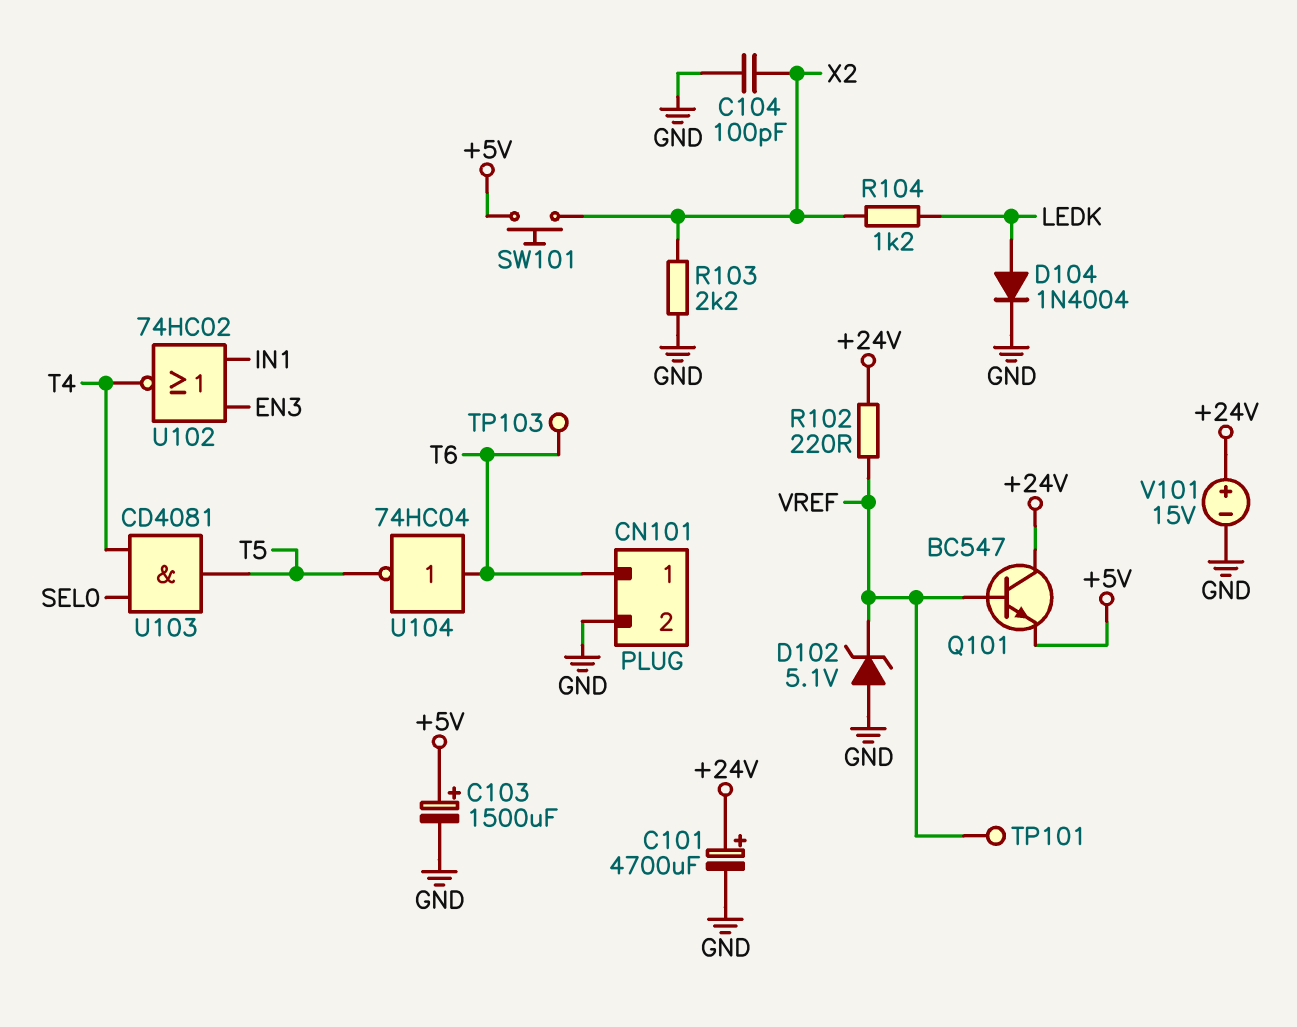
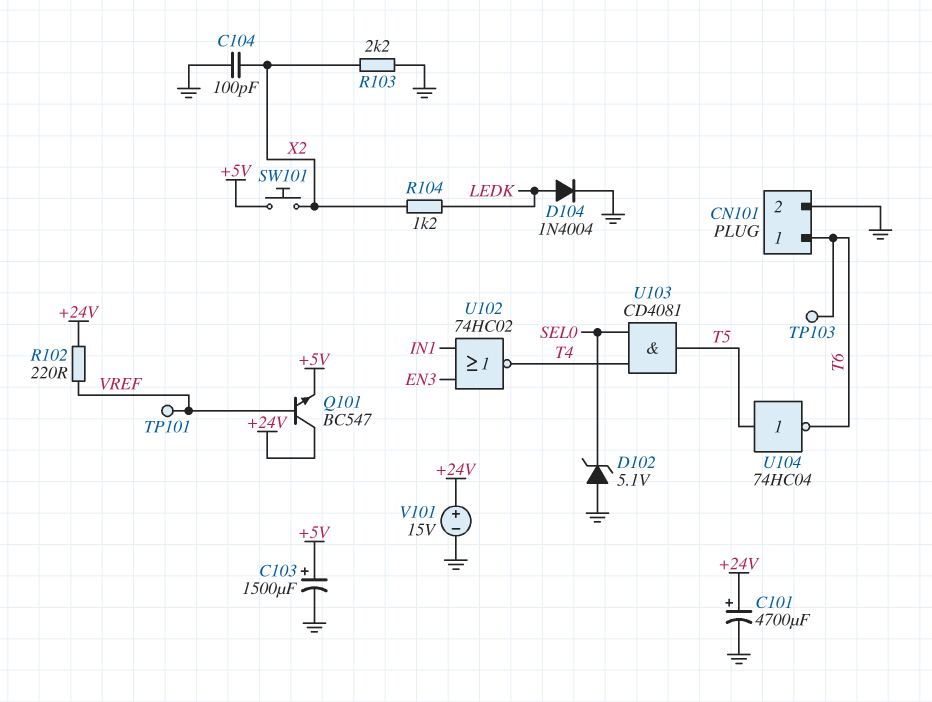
D102: zener 5.1V (A GND, K VREF) -> zener 5.1V (A GND, K SEL0)
U104: NOT 74HC04 (in T6, out T5) -> NOT 74HC04 (in T5, out T6)

